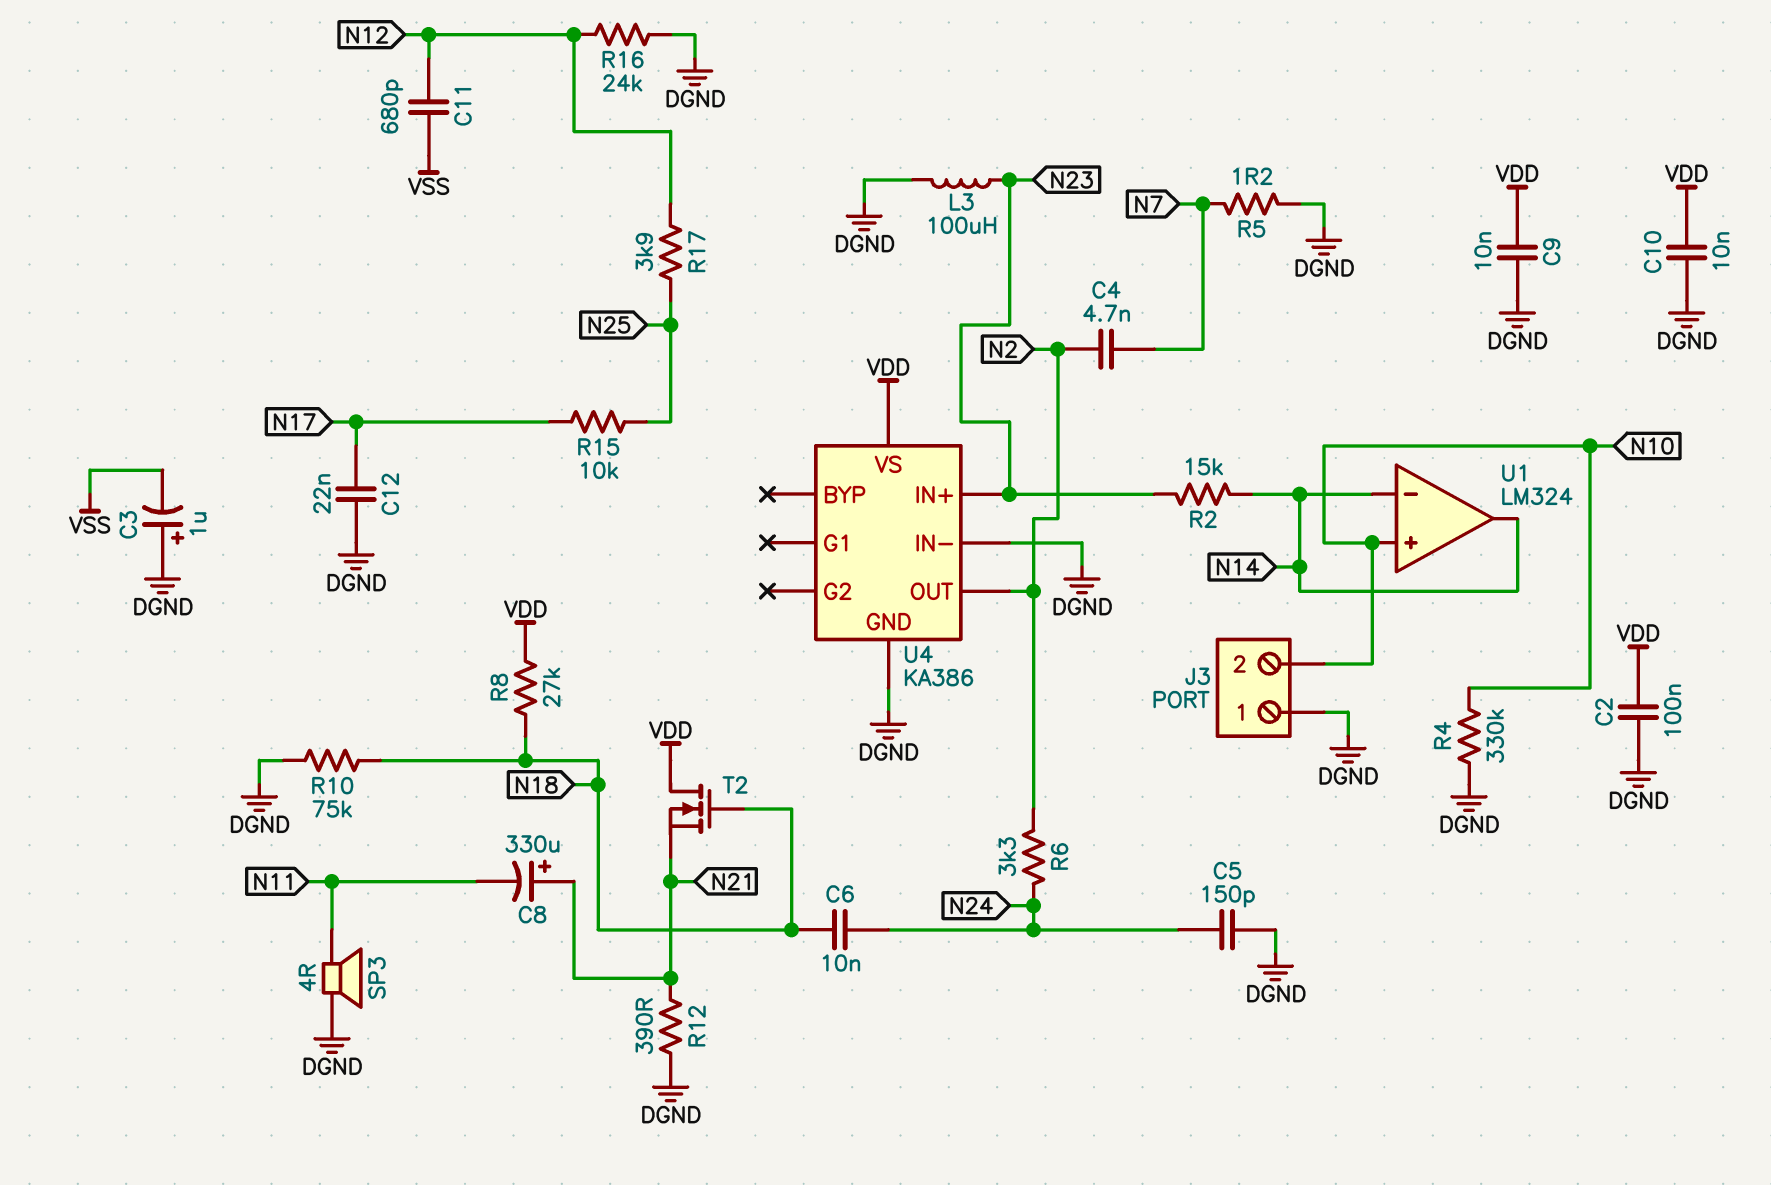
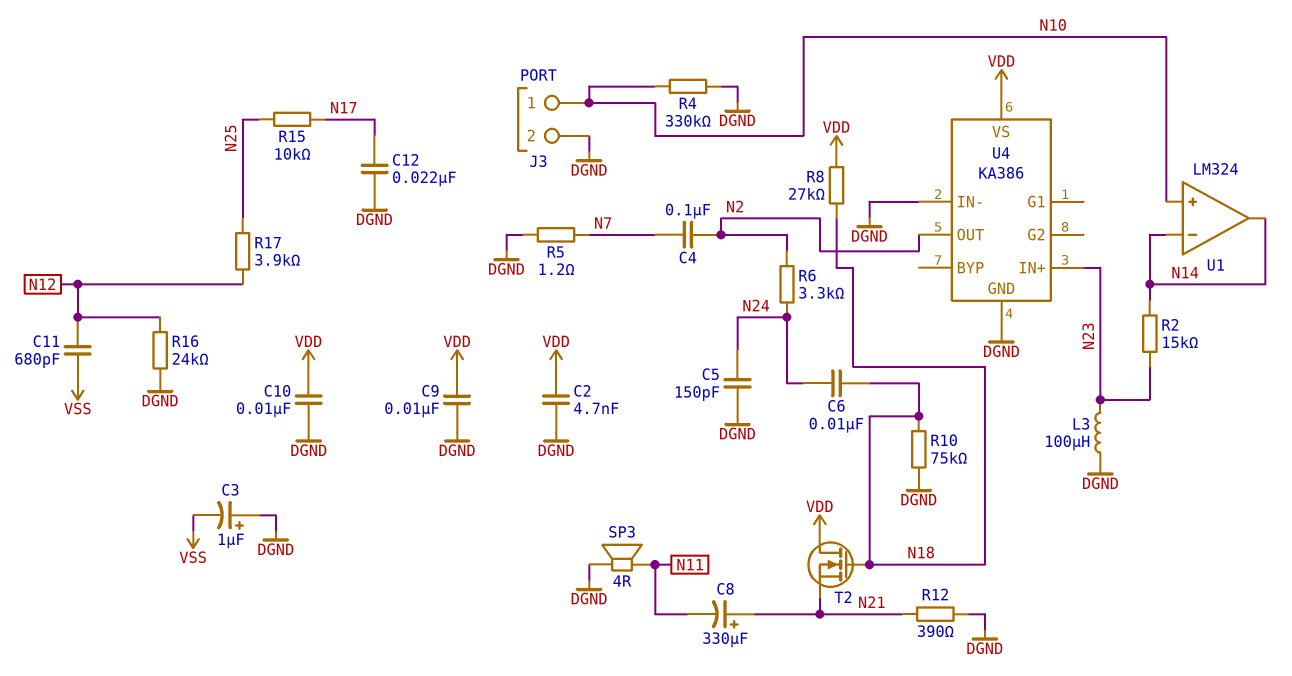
C2: 100nF (DGND, VDD) -> 4.7nF (DGND, VDD)
C4: 4.7nF (N2, N7) -> 100nF (N2, N7)
J3 pin 1: DGND -> N10
J3 pin 2: N10 -> DGND

